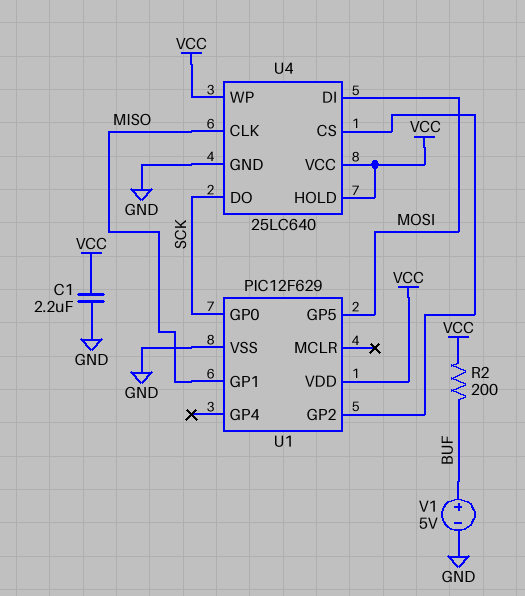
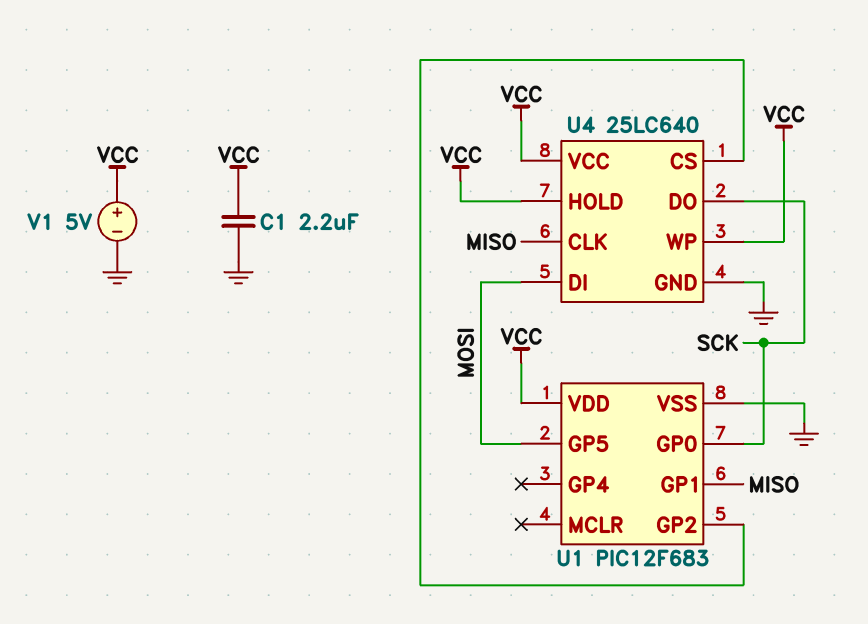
R2: 200 (BUF, VCC) -> none
U1: PIC12F629 -> PIC12F683
V1: 5V (plus BUF, minus GND) -> 5V (plus VCC, minus GND)

